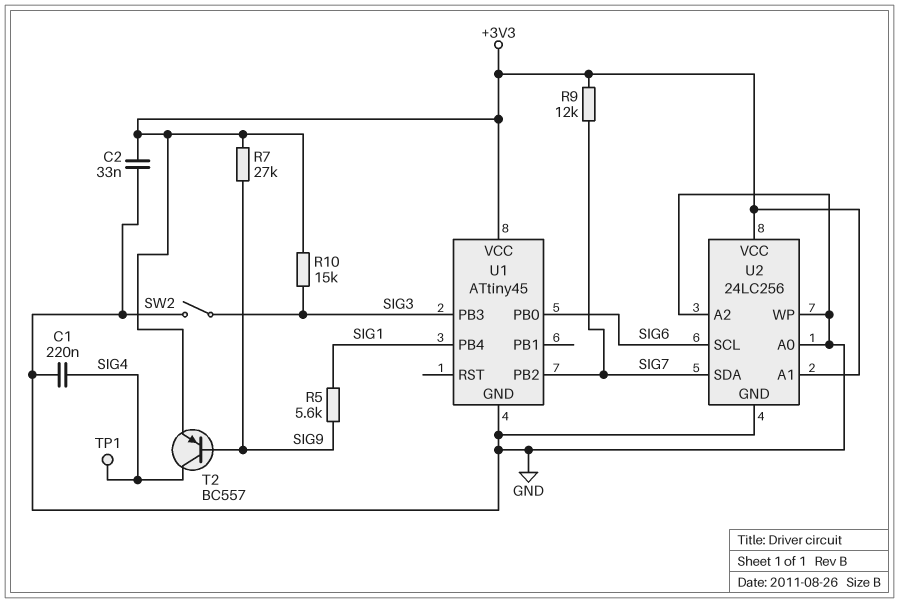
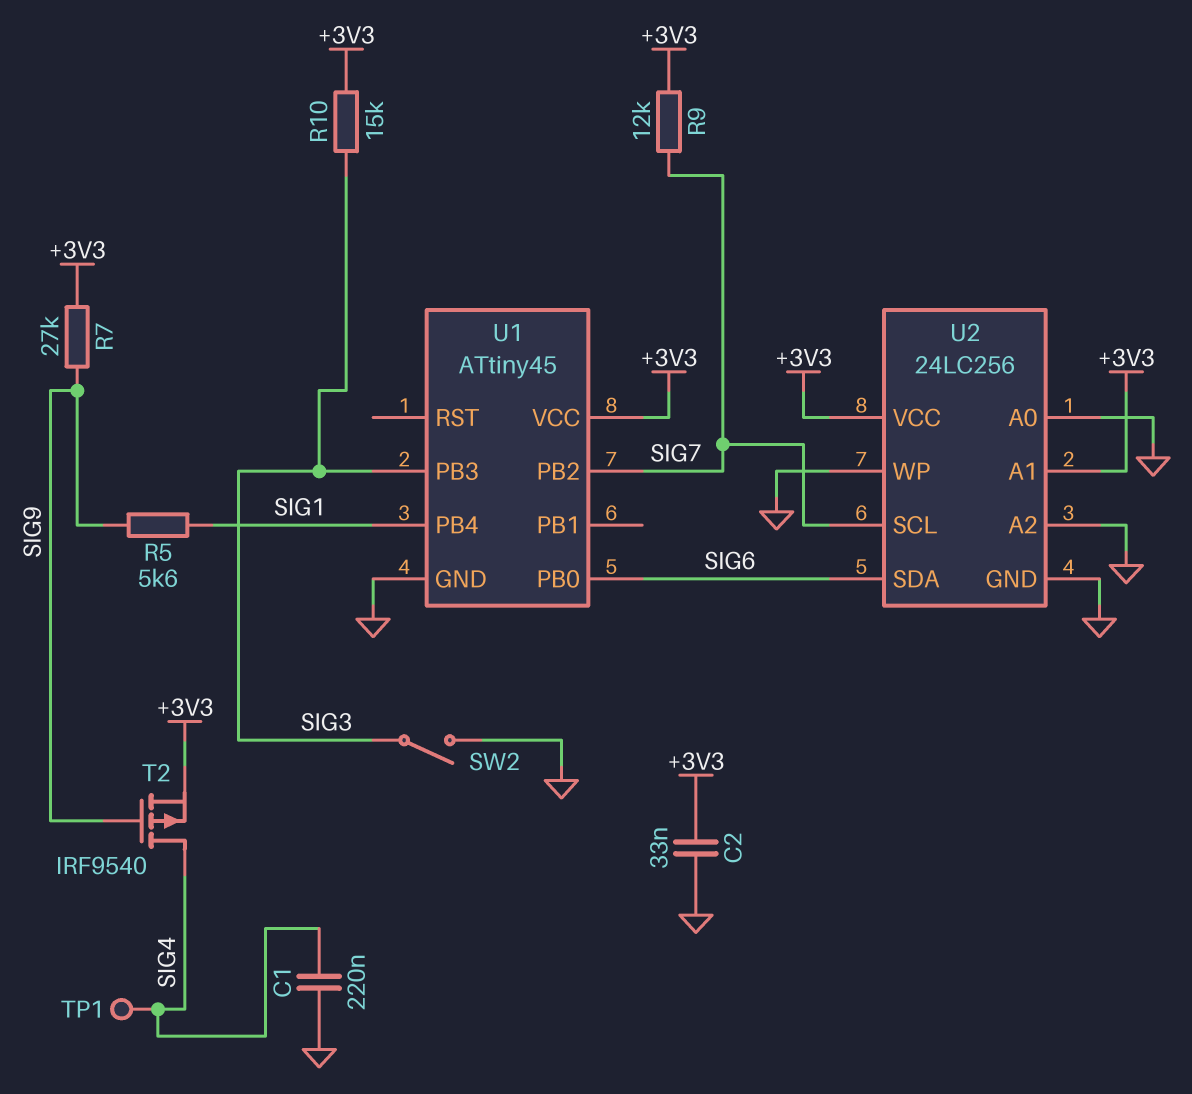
T2: PNP BC557 (B SIG9, C SIG4, E +3V3) -> PMOS IRF9540 (G SIG9, D SIG4, S +3V3)
U2 pin SCL: SIG6 -> SIG7
U2 pin SDA: SIG7 -> SIG6

